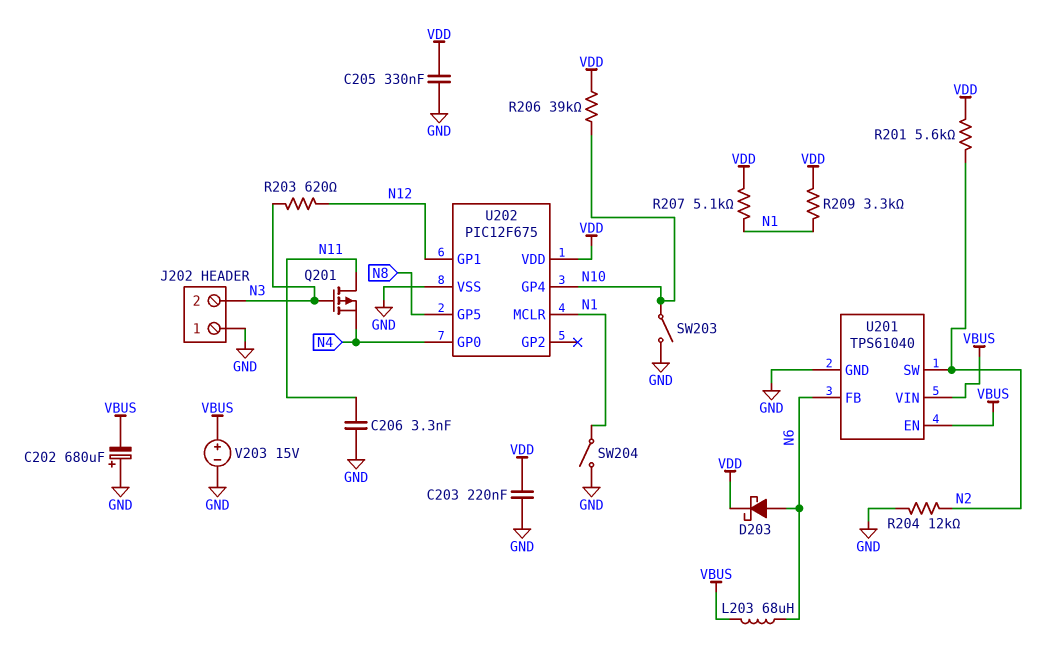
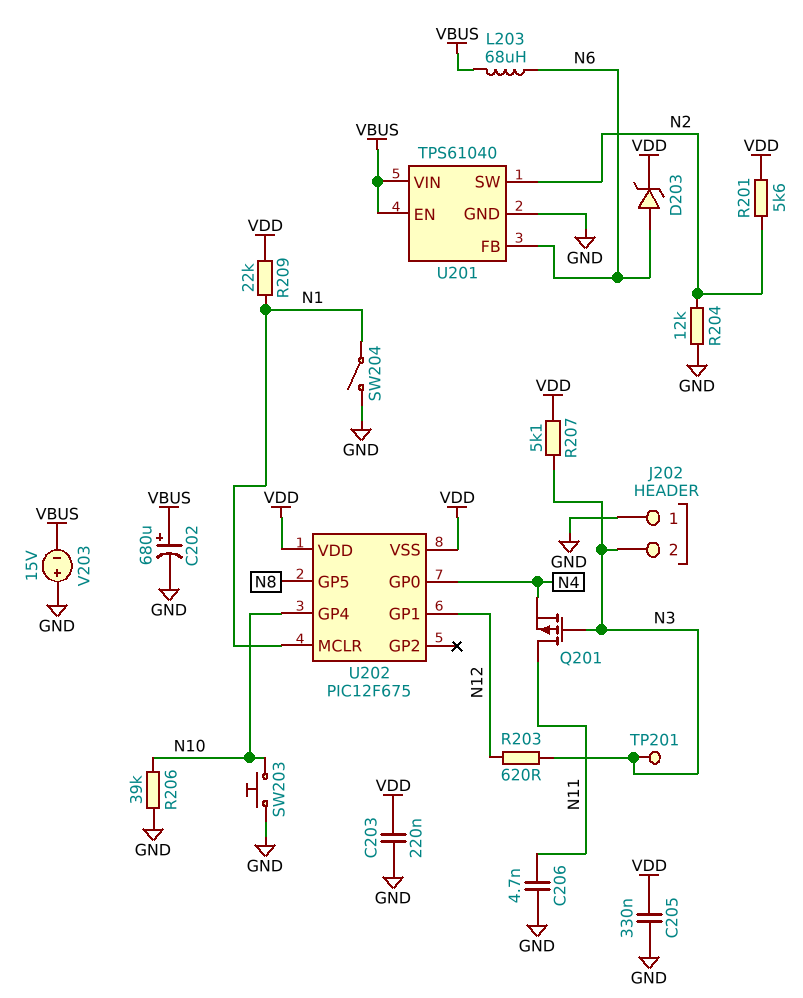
C202: 680uF (plus GND, minus VBUS) -> 680uF (plus VBUS, minus GND)
C206: 3.3nF (GND, N11) -> 4.7nF (GND, N11)
D203: schottky (A N6, K VDD) -> zener (A N6, K VDD)
R206: 39k (N10, VDD) -> 39k (GND, N10)
R207: 5.1k (N1, VDD) -> 5.1k (N3, VDD)
R209: 3.3k (N1, VDD) -> 22k (N1, VDD)
SW203: switch (GND, N10) -> button (GND, N10)
TP201: none -> test point (N3)
U202 pin VSS: GND -> VDD
V203: 15V (plus VBUS, minus GND) -> 15V (plus GND, minus VBUS)

